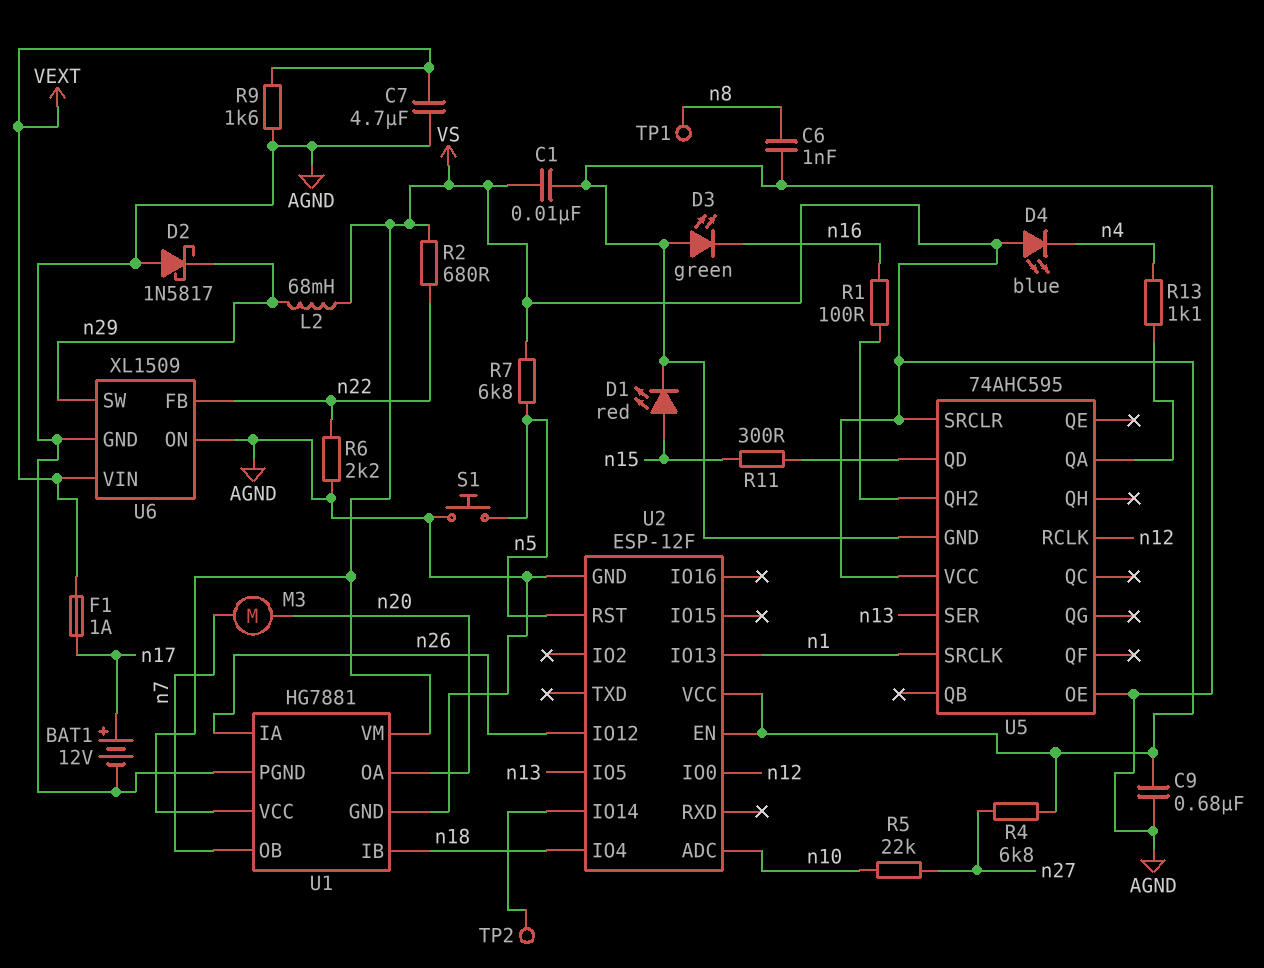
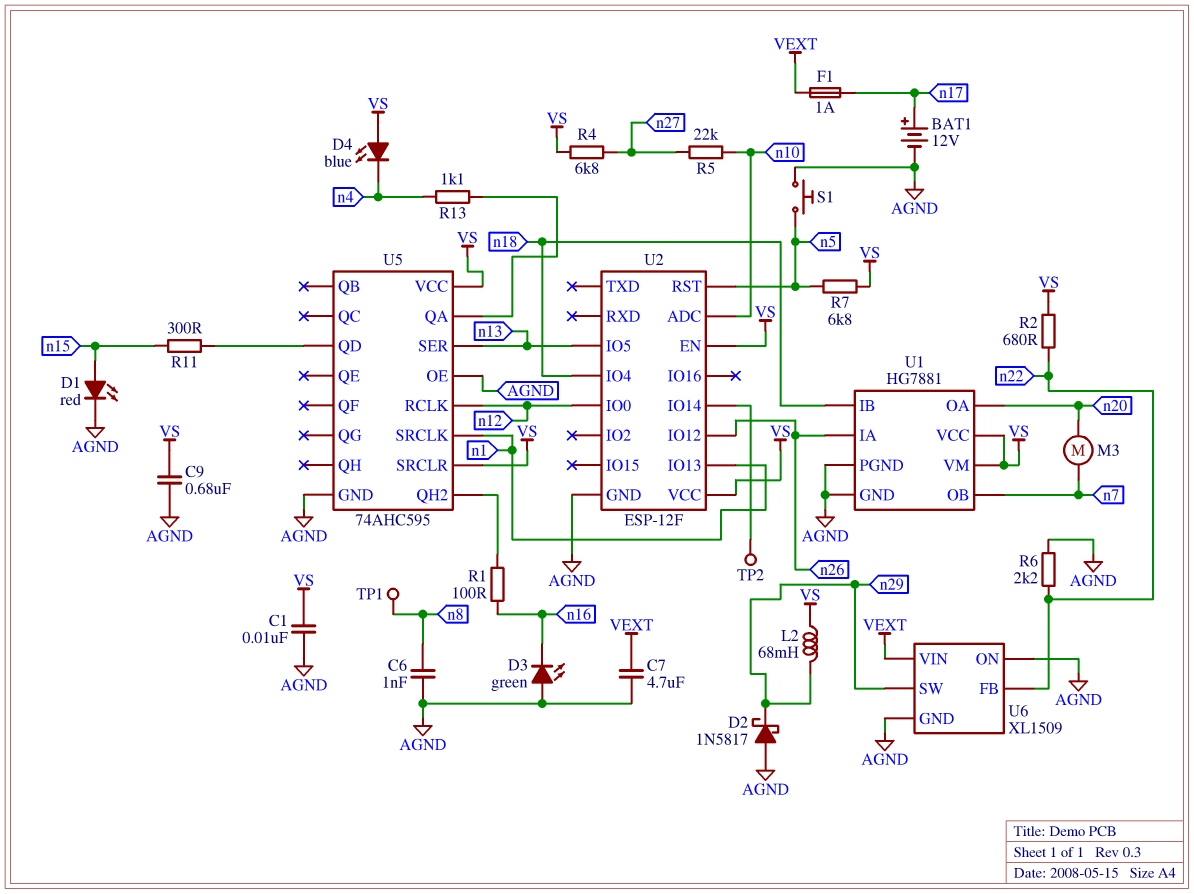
R9: 1.6k (AGND, VEXT) -> none

